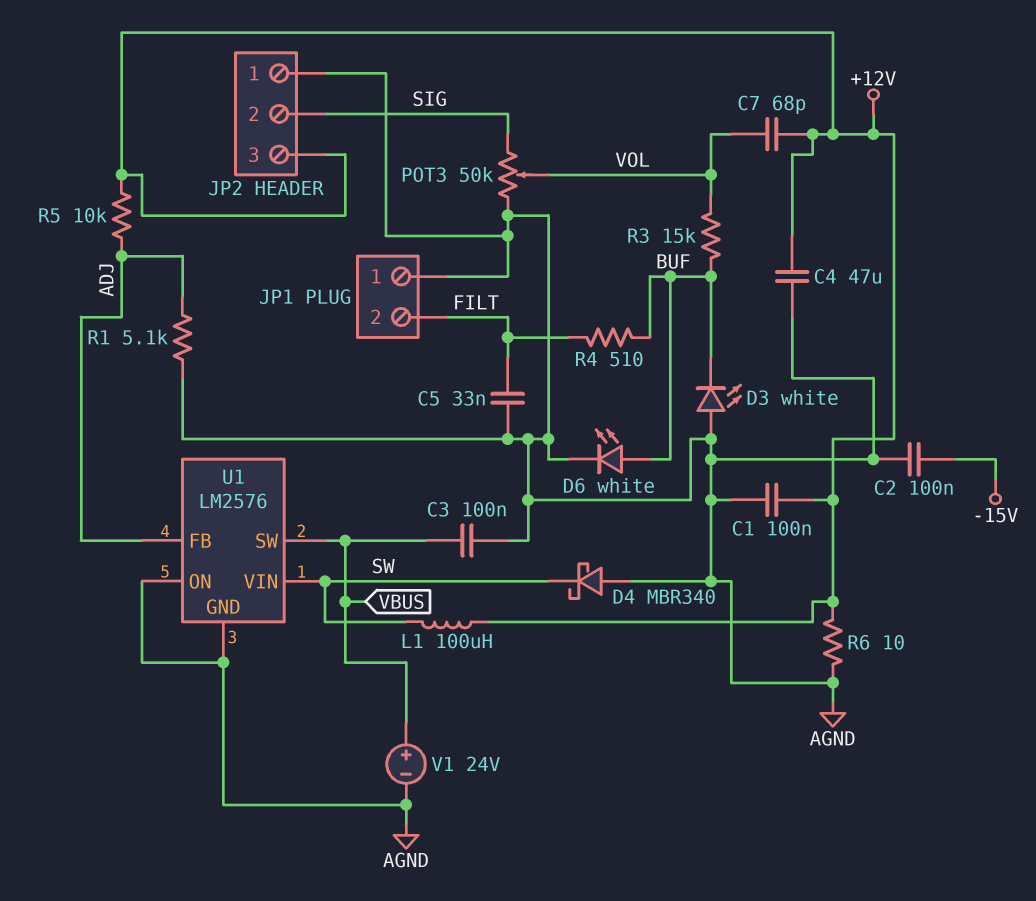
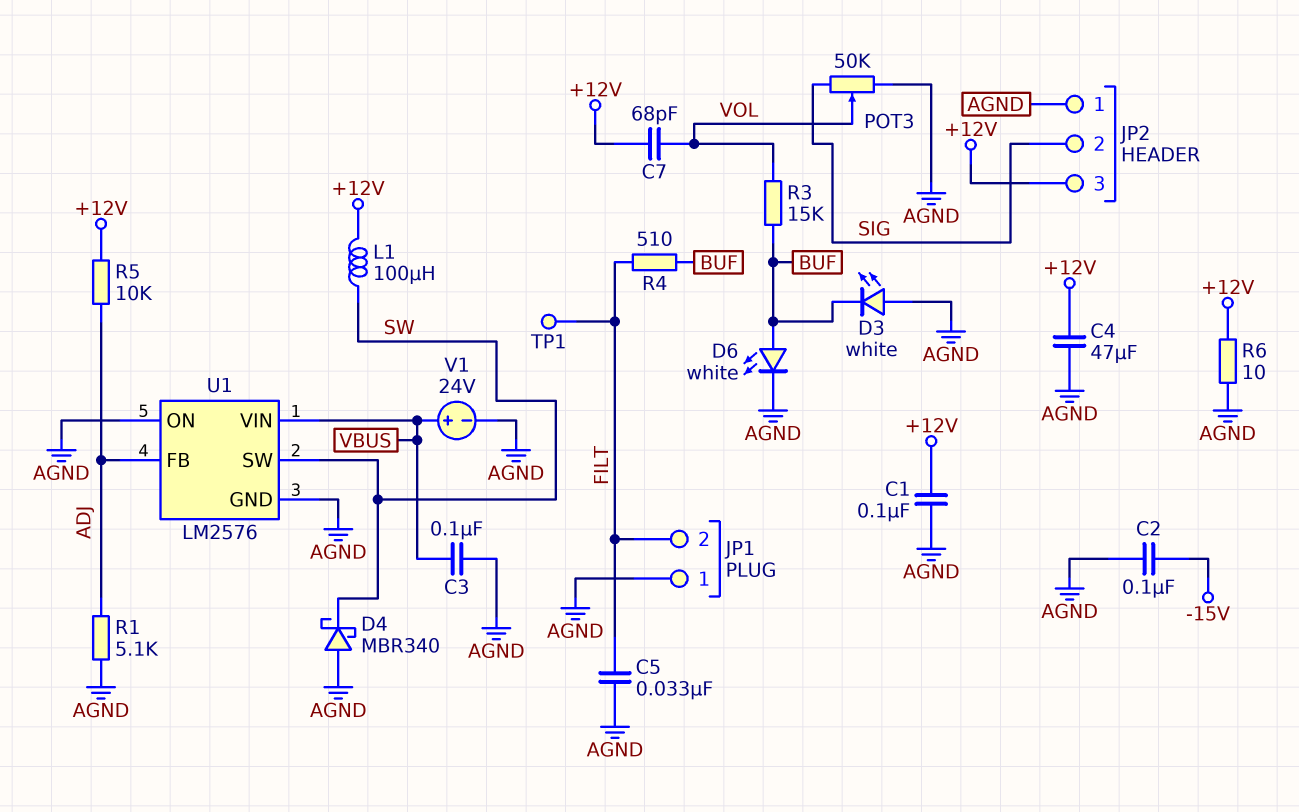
TP1: none -> test point (FILT)
U1 pin SW: VBUS -> SW
U1 pin VIN: SW -> VBUS

